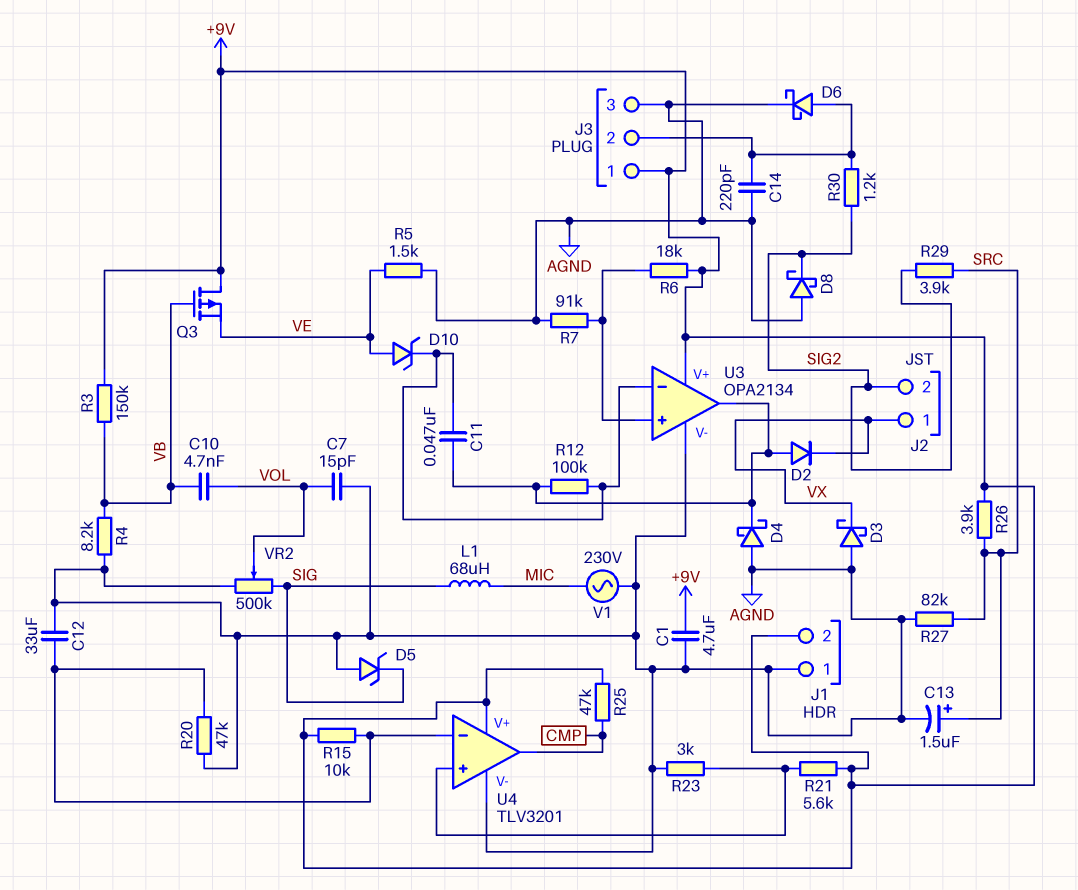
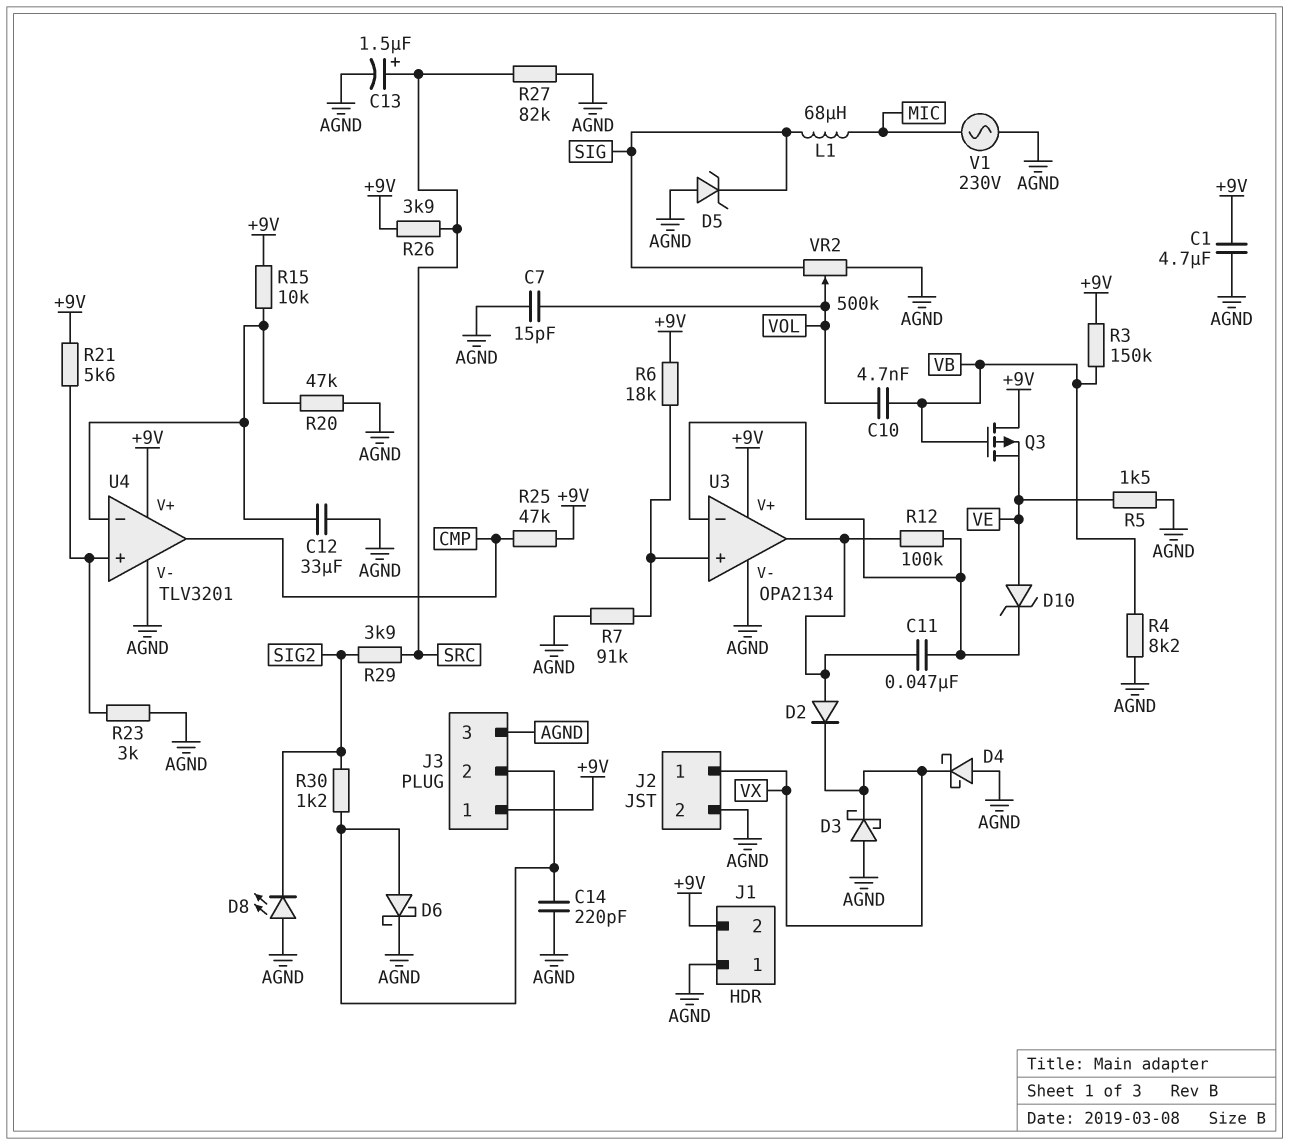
D4: schottky (A AGND, K U3/out) -> schottky (A AGND, K VX)
D8: schottky (A AGND, K SIG2) -> LED (A AGND, K SIG2)
J2 pin 2: SIG2 -> AGND

